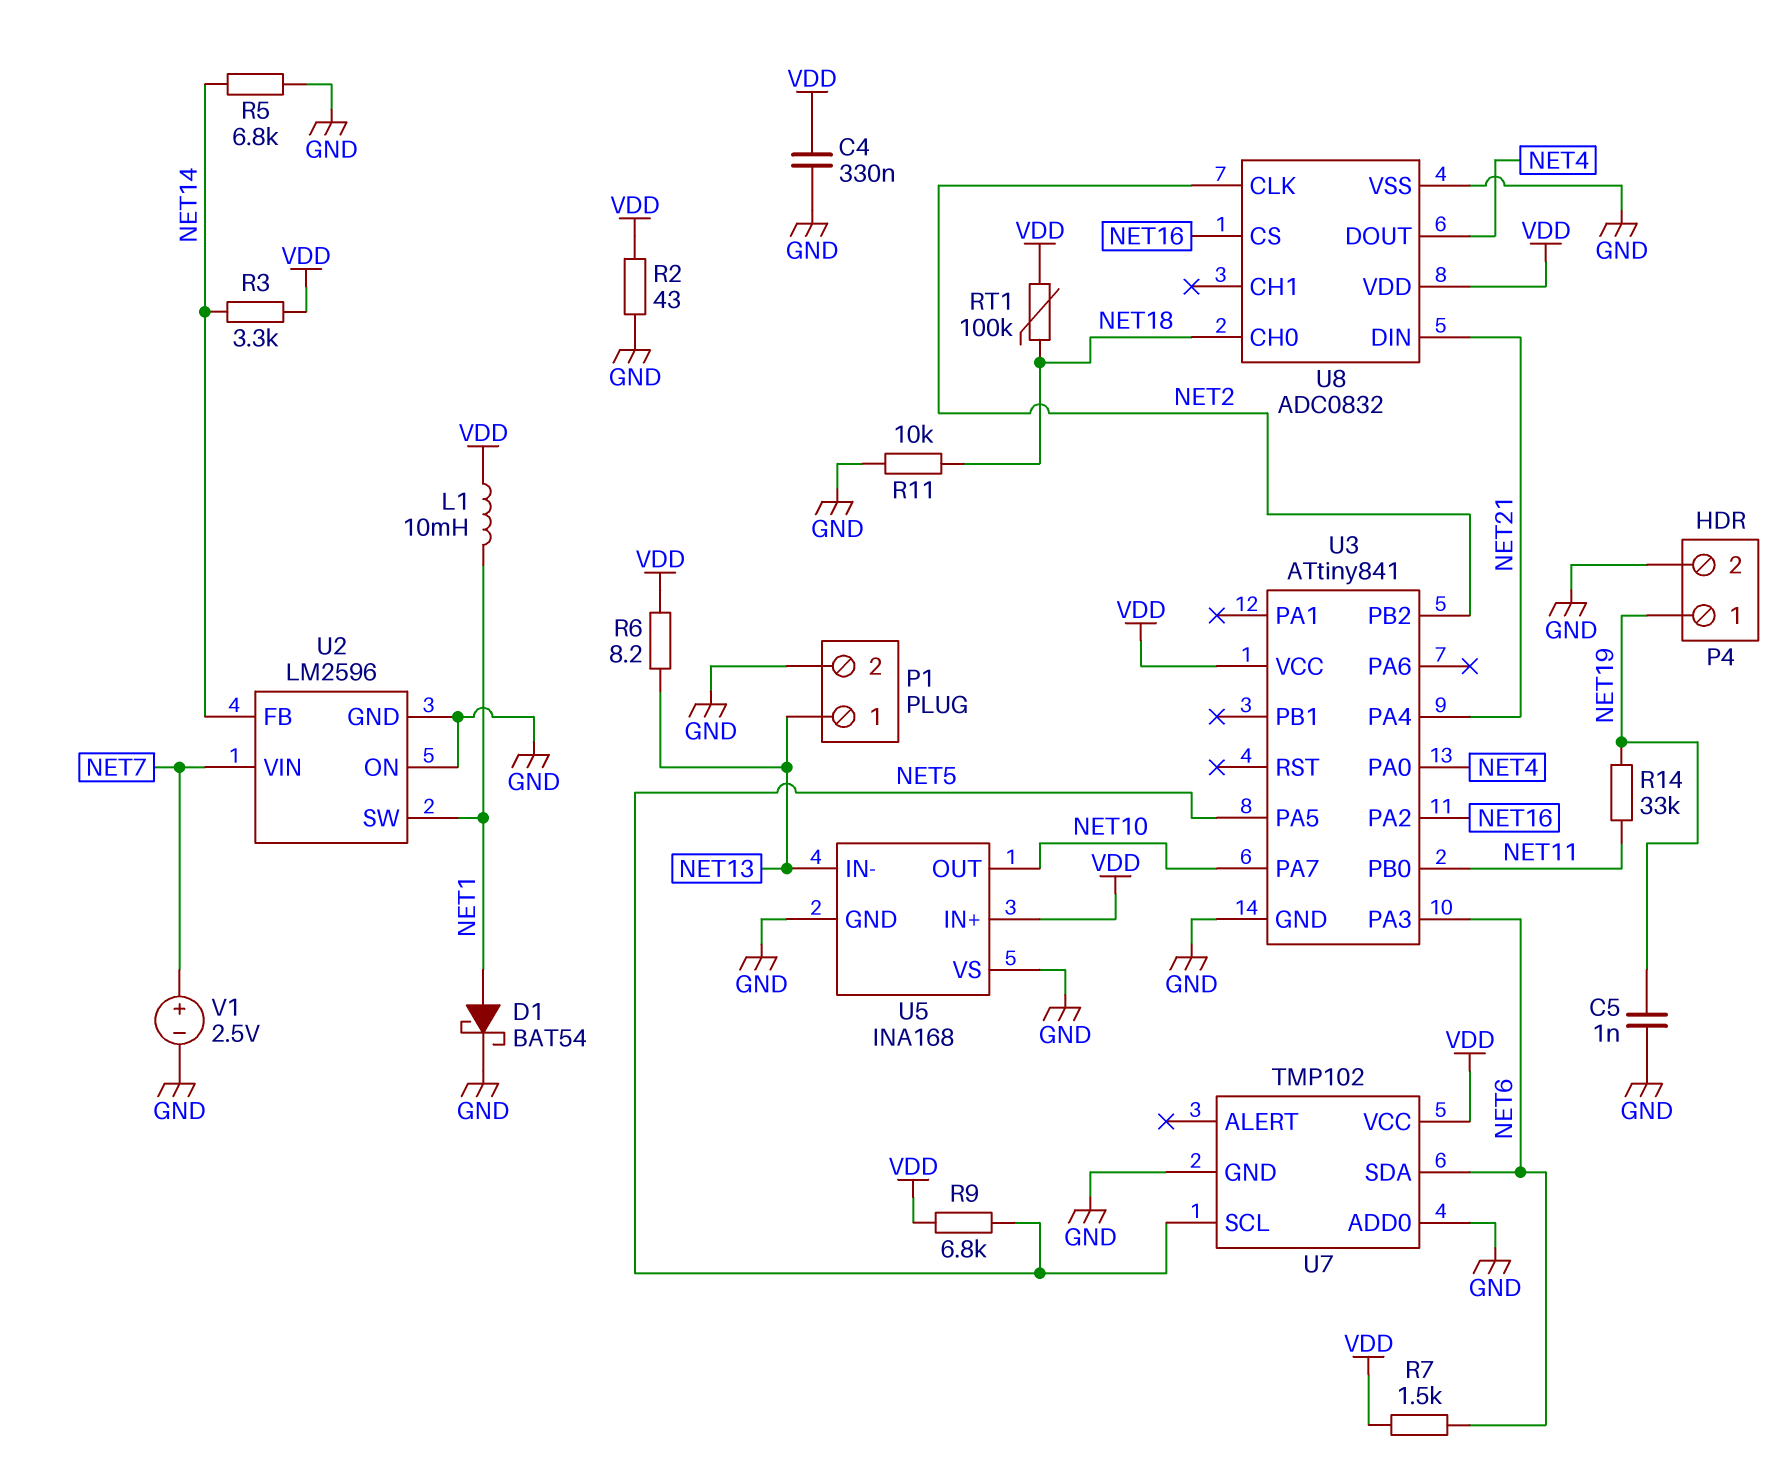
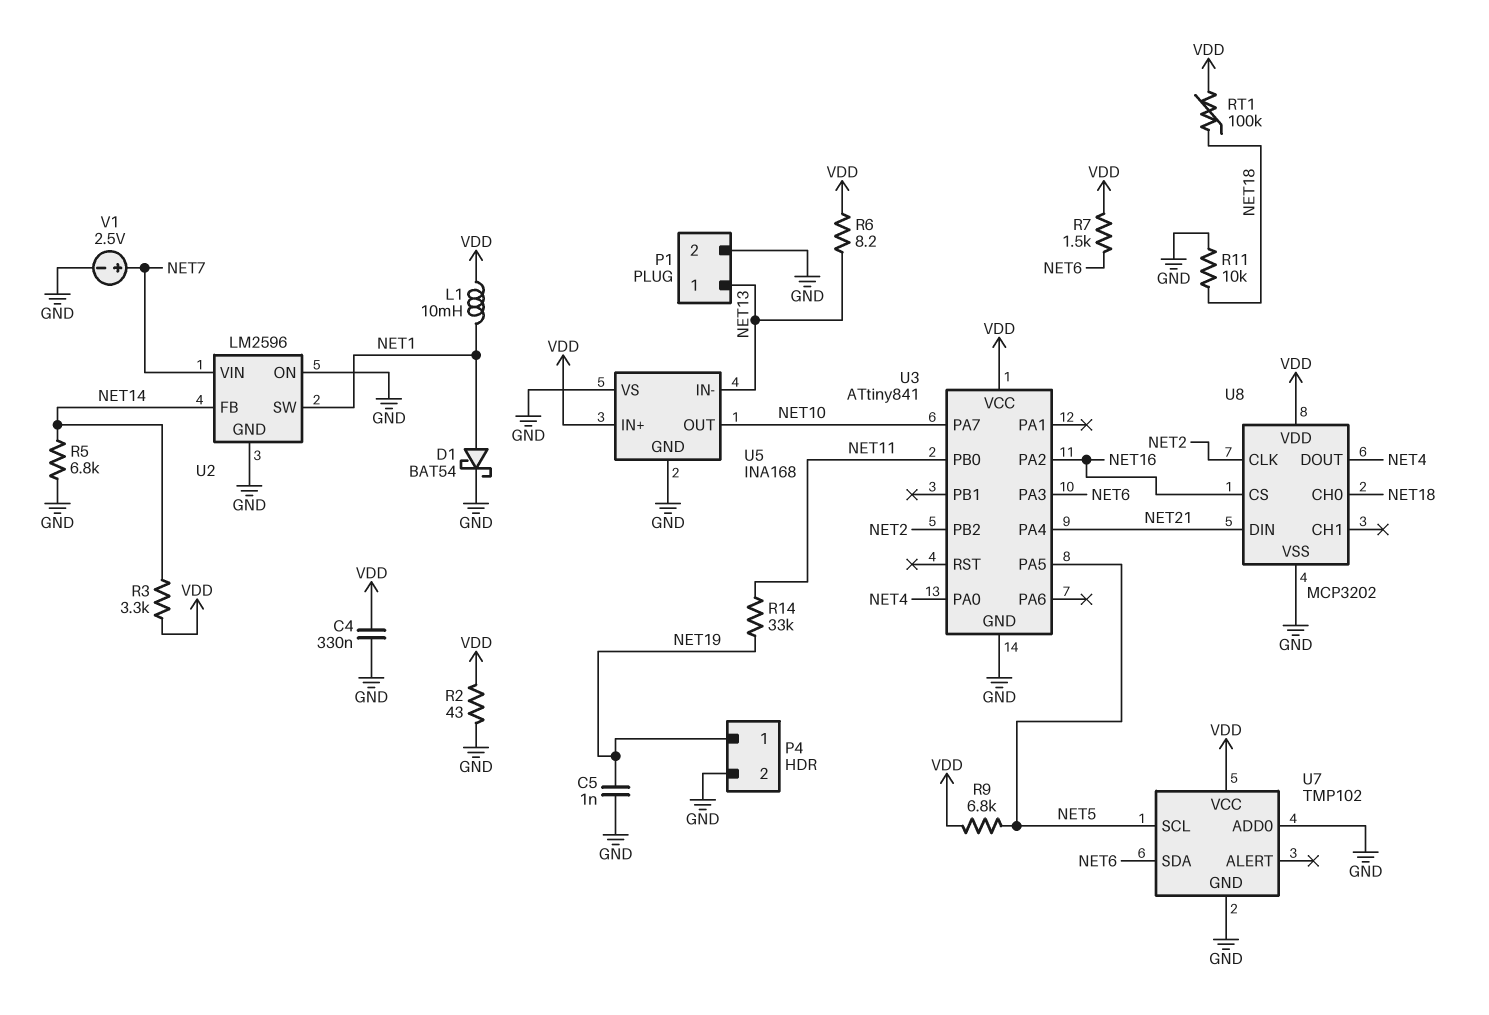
U8: ADC0832 -> MCP3202

